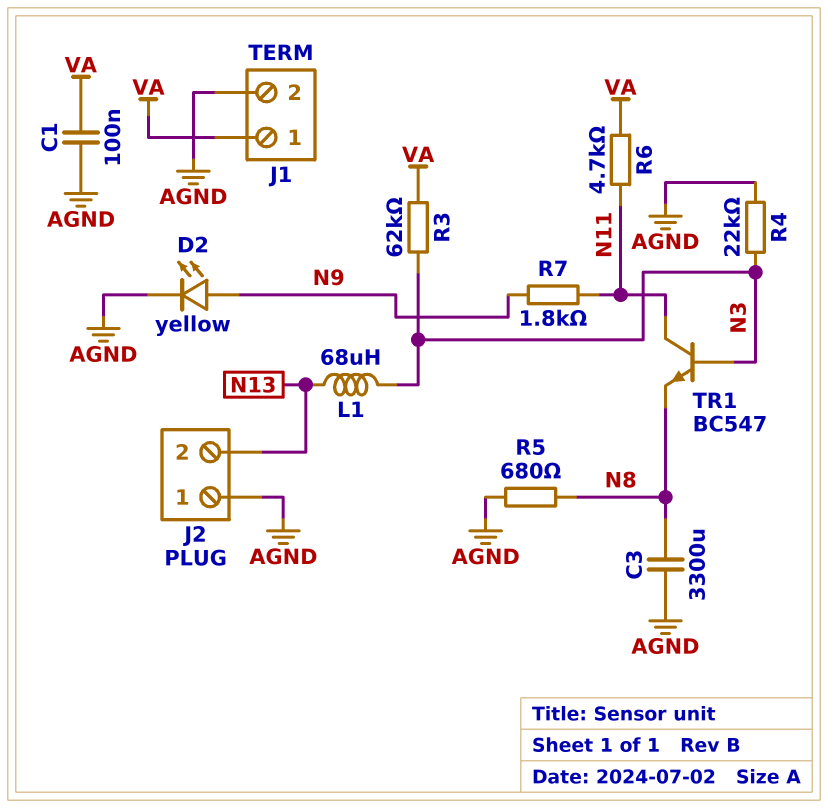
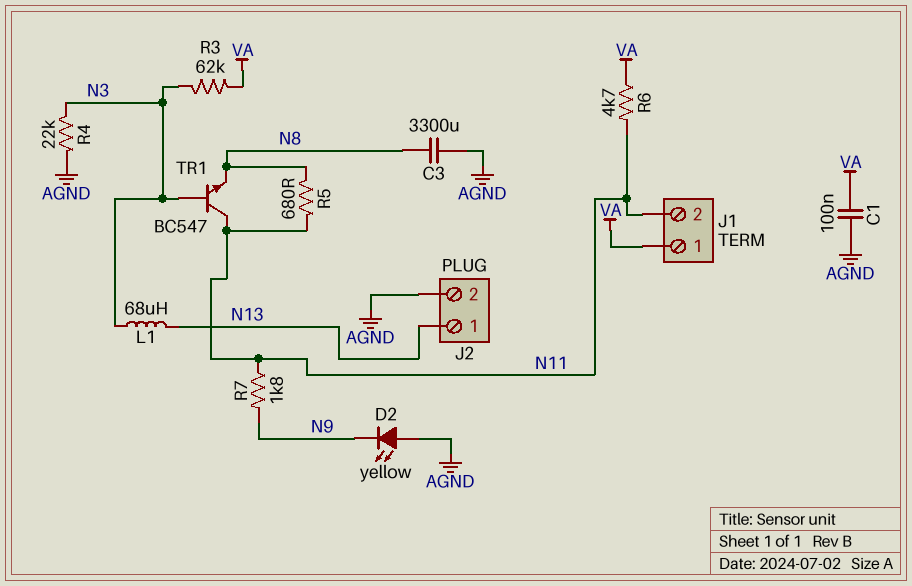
D2: LED yellow (A N9, K AGND) -> LED yellow (A AGND, K N9)
J1 pin 2: AGND -> N11
J2 pin 1: AGND -> N13
J2 pin 2: N13 -> AGND
R5: 680 (AGND, N8) -> 680 (N8, N11)

